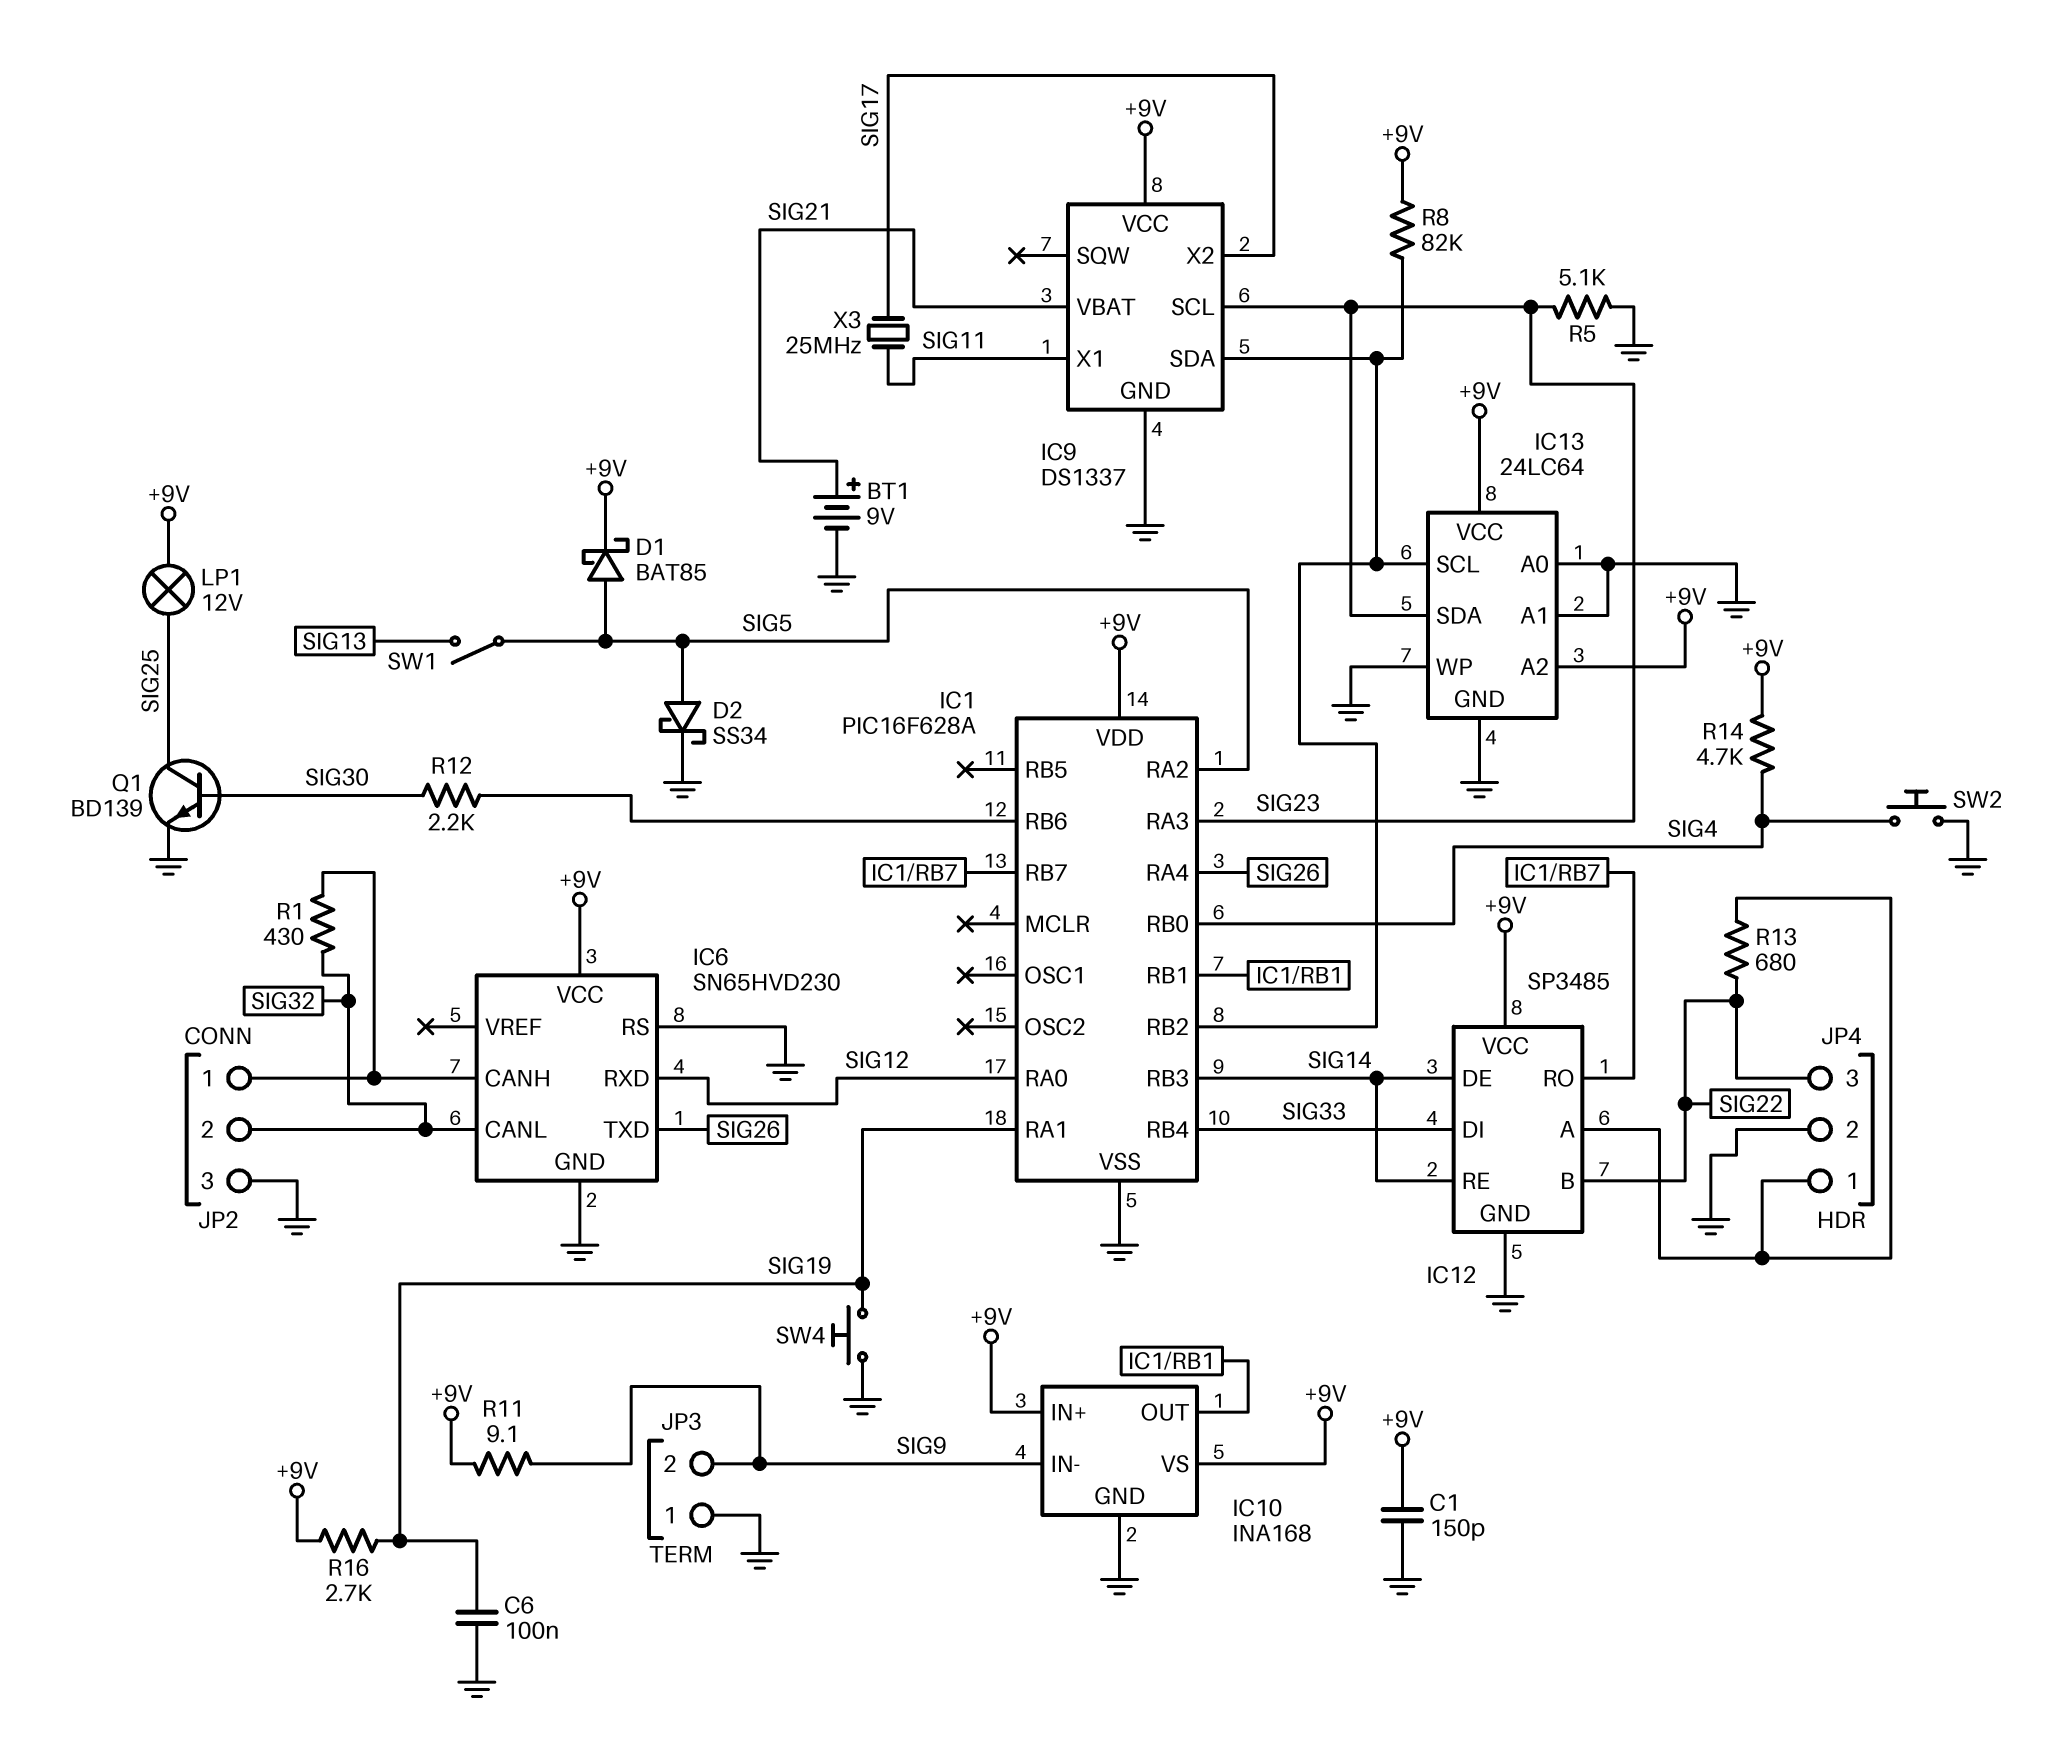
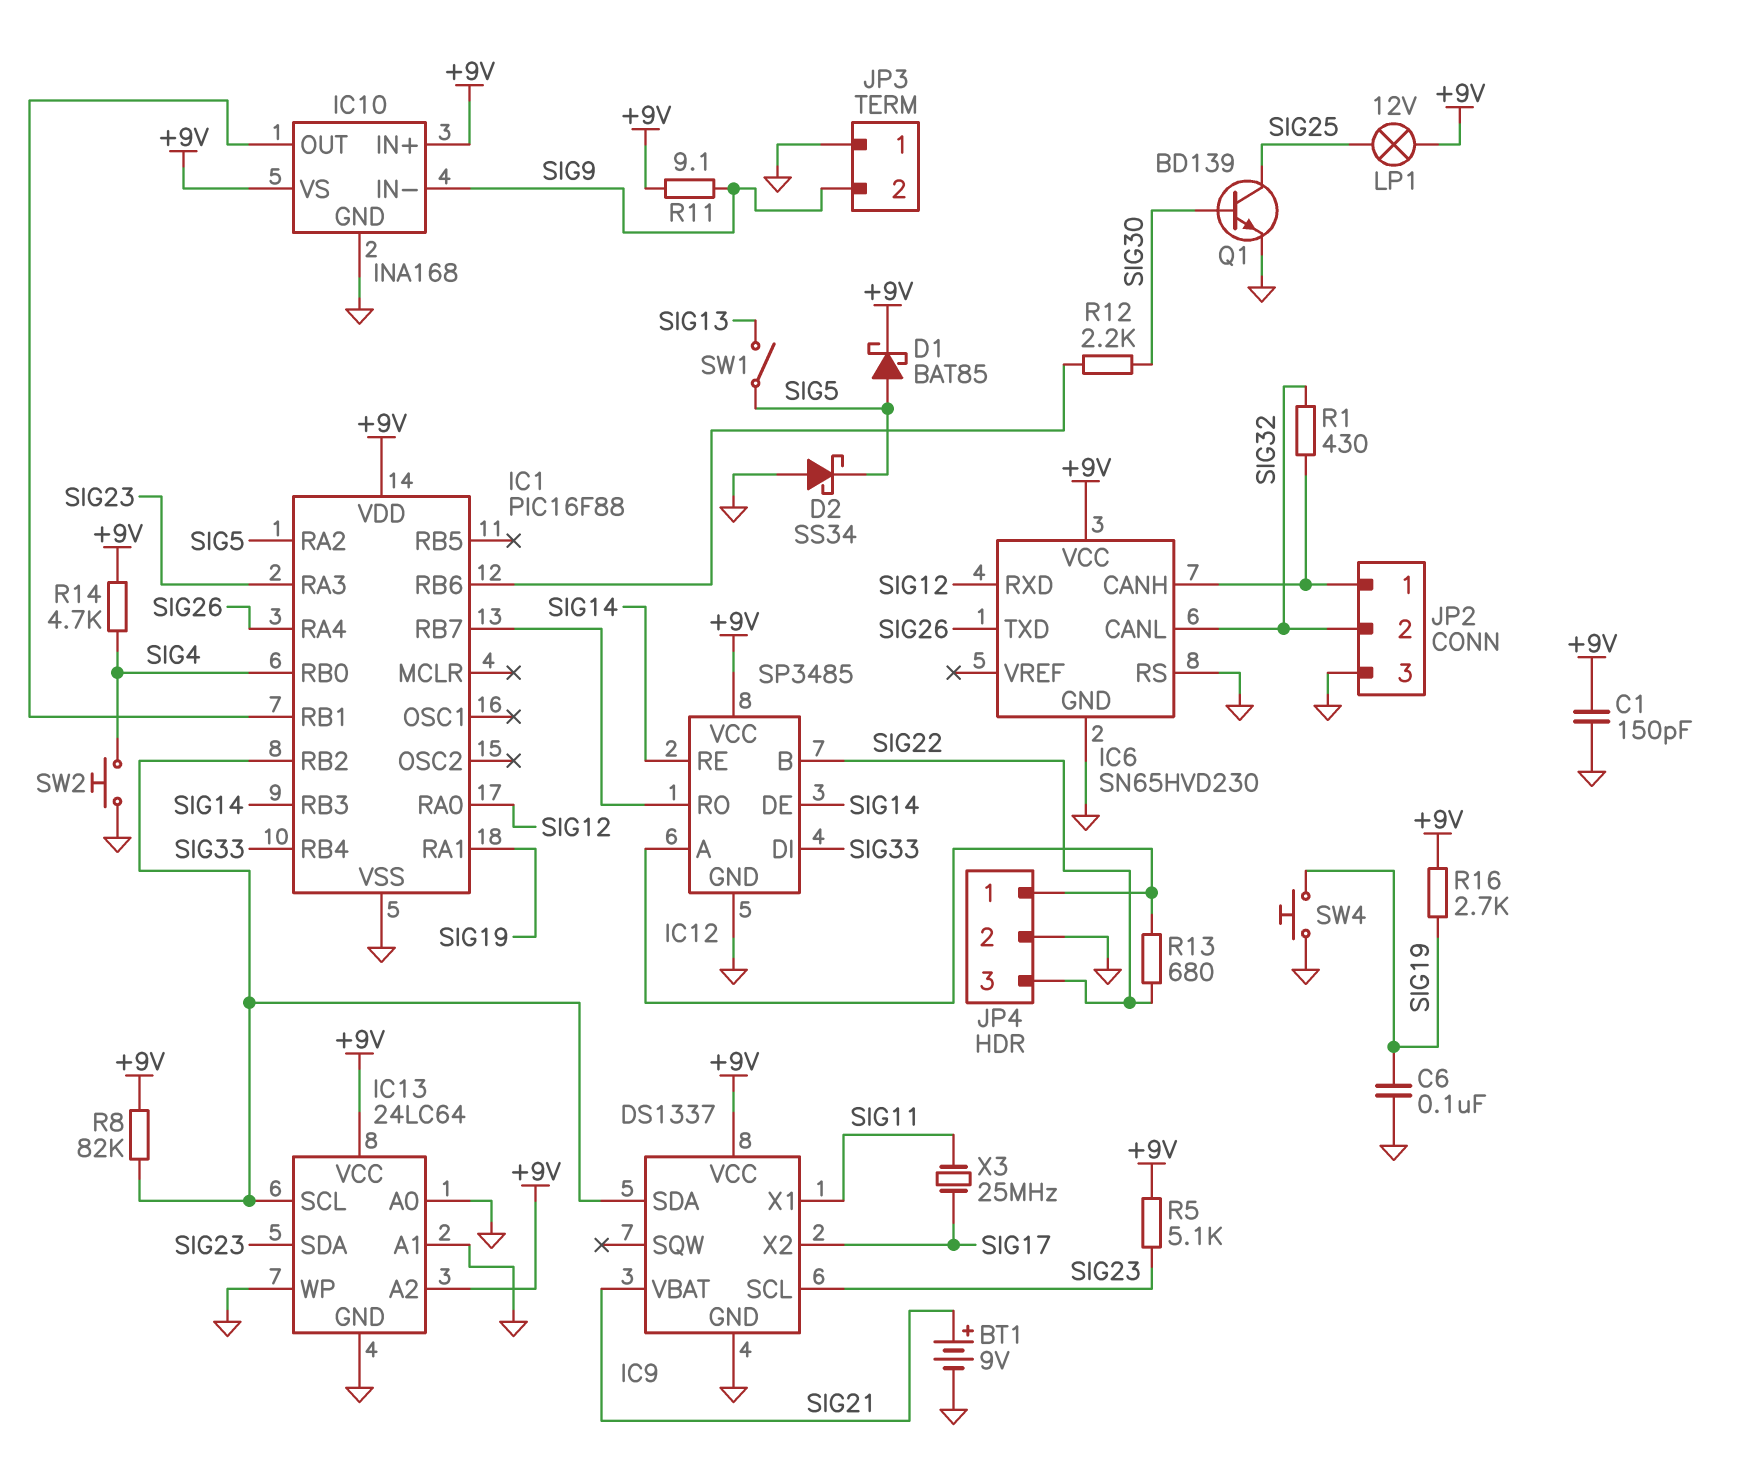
D2: schottky SS34 (A SIG5, K GND) -> schottky SS34 (A GND, K SIG5)
IC1: PIC16F628A -> PIC16F88
R5: 5.1k (GND, SIG23) -> 5.1k (+9V, SIG23)

